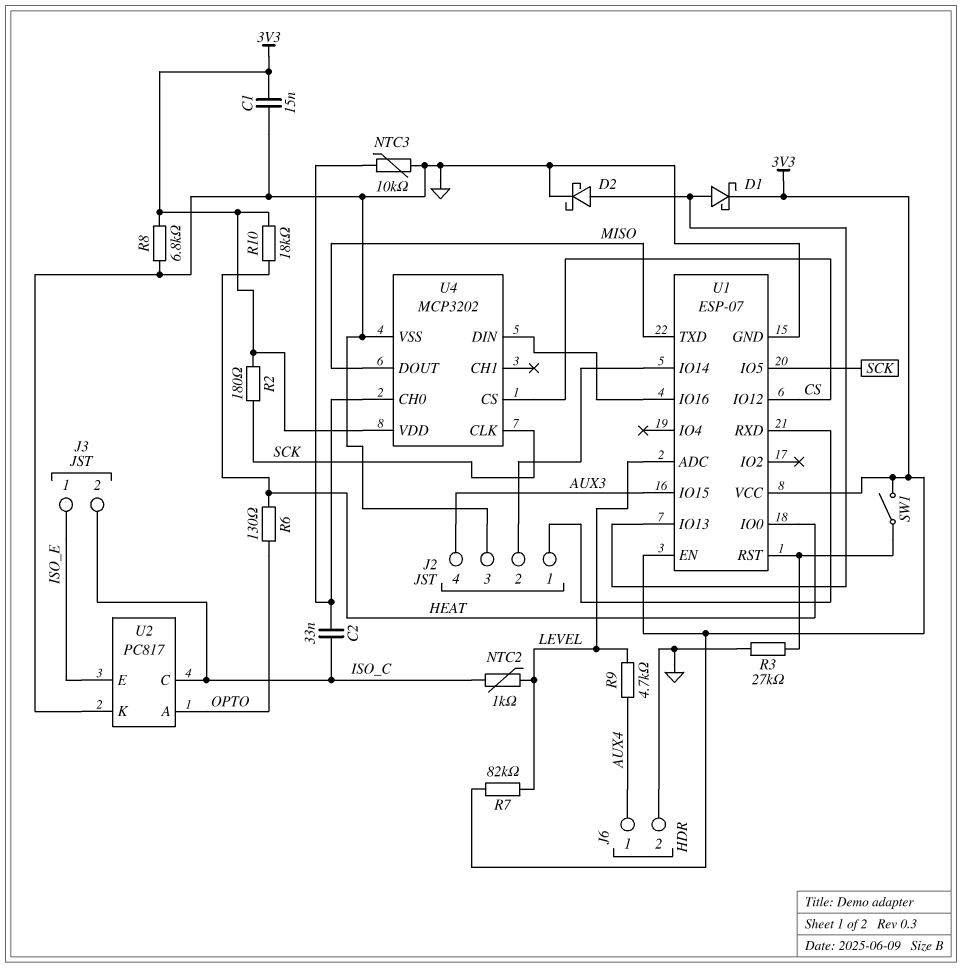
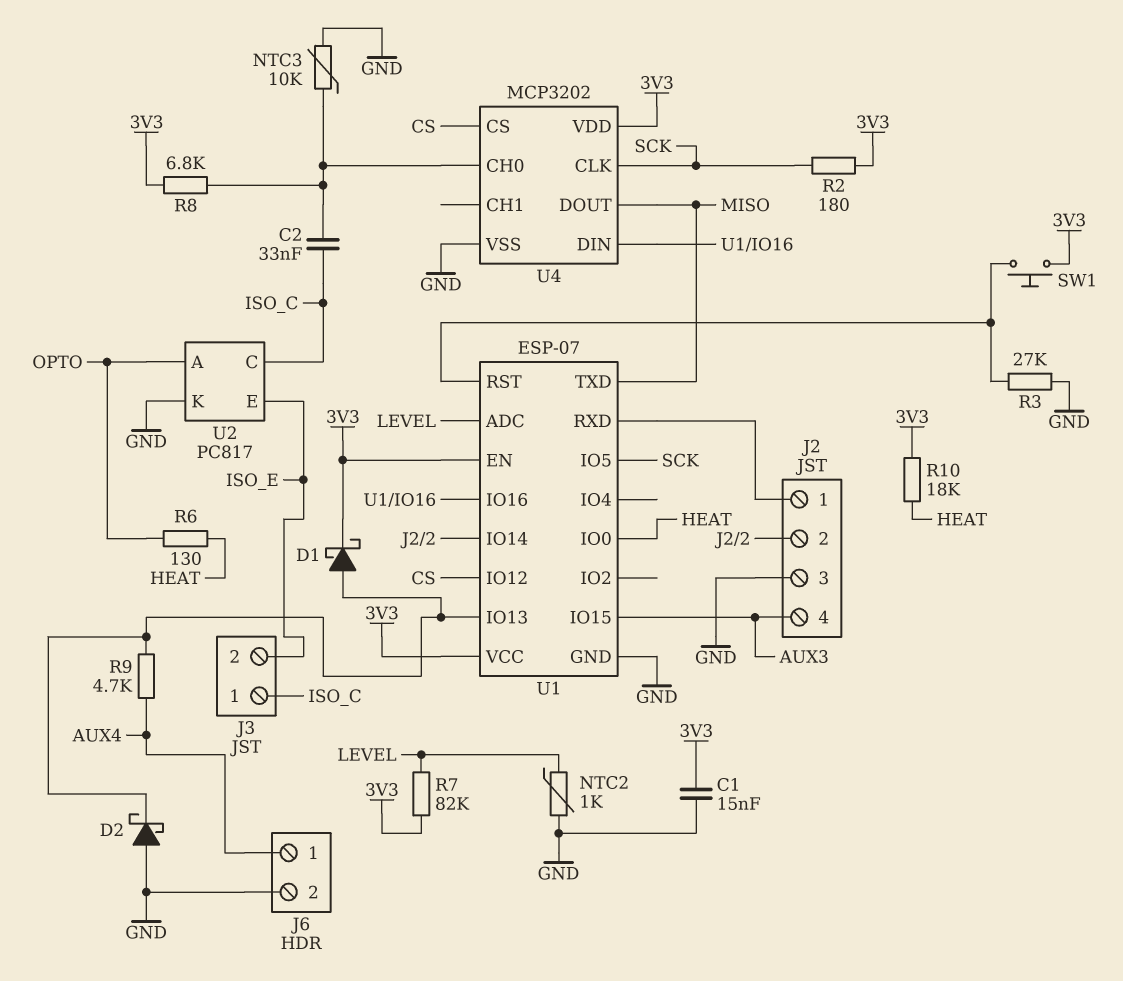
D2: schottky (A U1/IO13, K GND) -> schottky (A GND, K U1/IO13)
J3 pin 1: ISO_E -> ISO_C
J3 pin 2: ISO_C -> ISO_E
NTC2: 1k (ISO_C, LEVEL) -> 1k (GND, LEVEL)
R8: 6.8k (3V3, GND) -> 6.8k (3V3, U4/CH0)
R9: 4.7k (AUX4, LEVEL) -> 4.7k (AUX4, U1/IO13)
SW1: switch (3V3, U1/RST) -> button (3V3, U1/RST)

